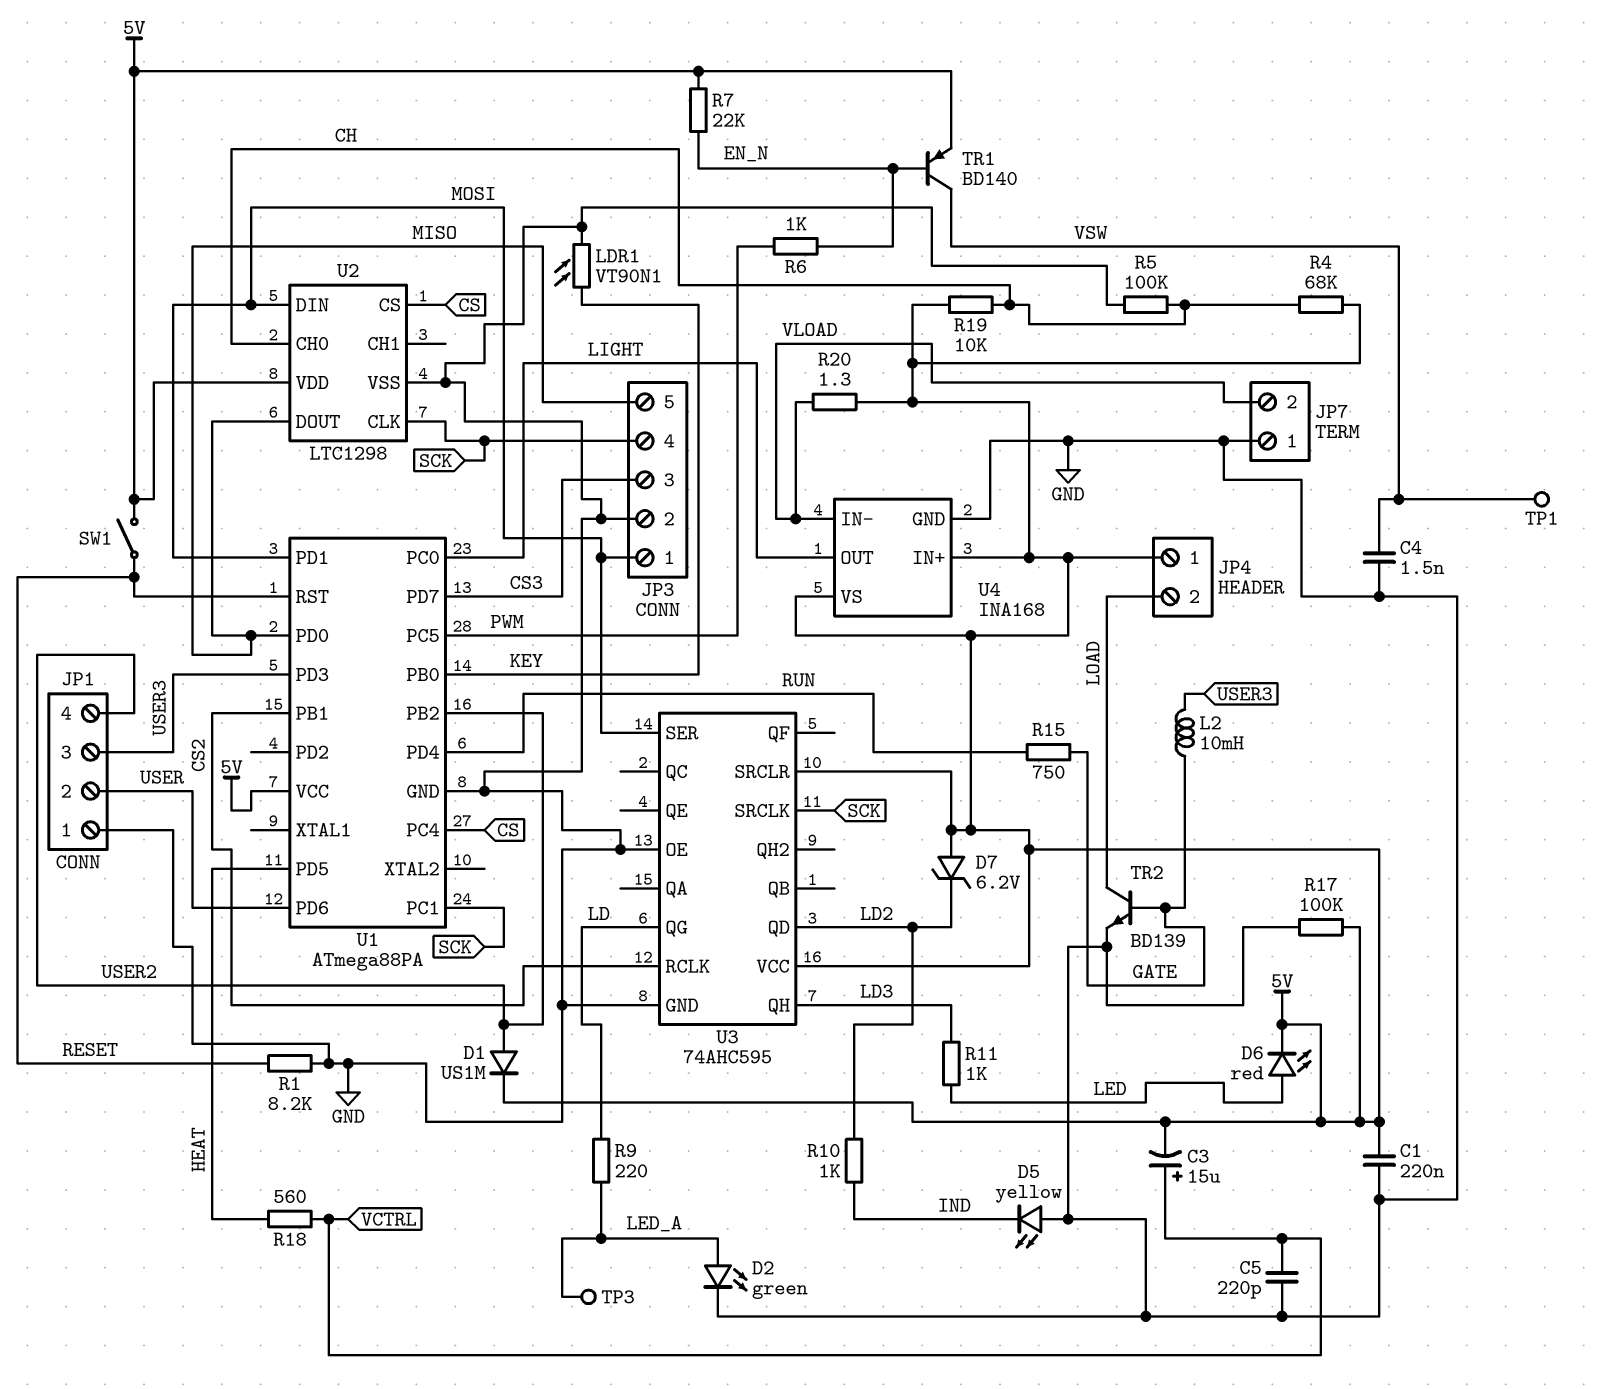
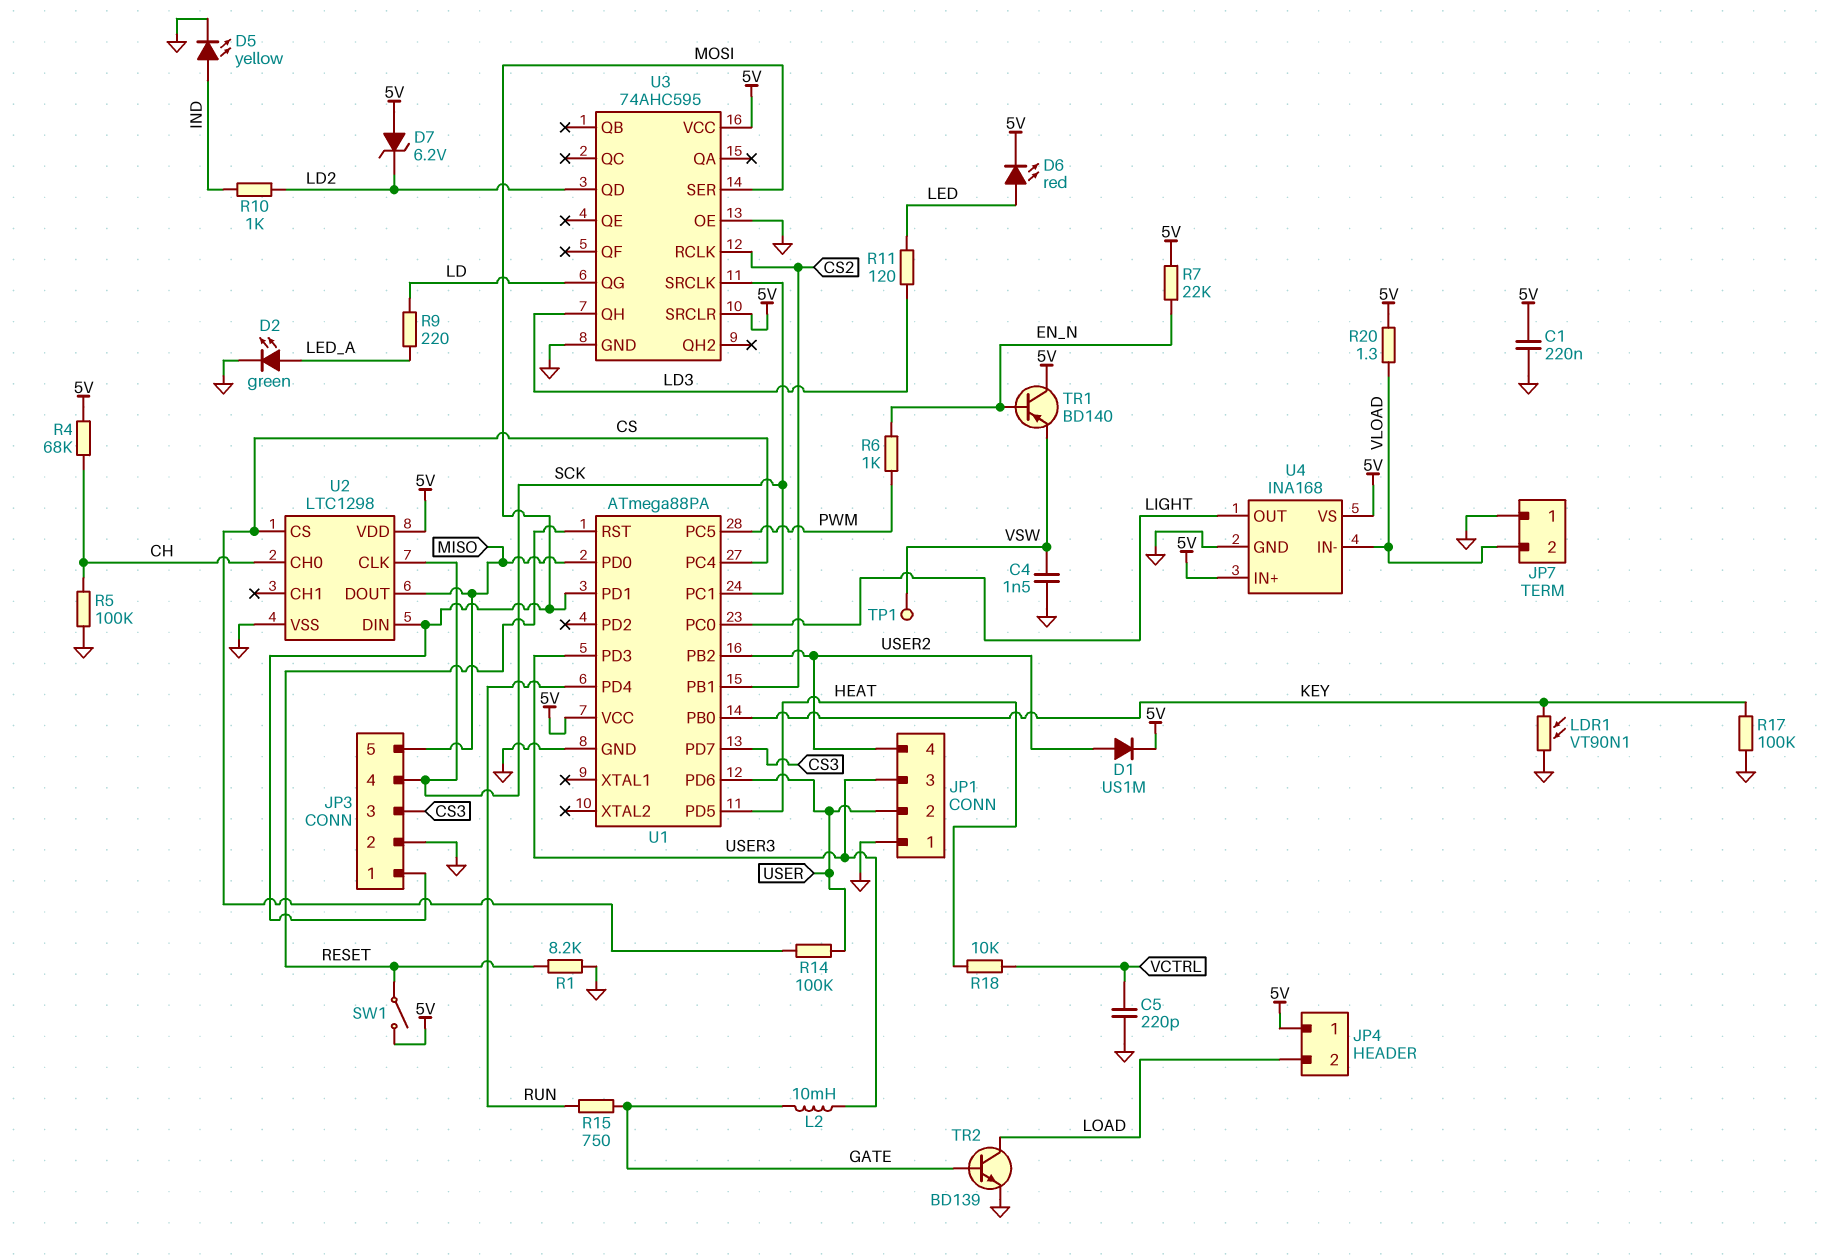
C3: 15uF (plus VCTRL, minus 5V) -> none
D5: LED yellow (A GND, K IND) -> LED yellow (A IND, K GND)
R11: 1k (LD3, LED) -> 120 (LD3, LED)
R14: none -> 100k (CS, USER)
R17: 100k (5V, GND) -> 100k (GND, KEY)
R18: 560 (HEAT, VCTRL) -> 10k (HEAT, VCTRL)
R19: 10k (5V, CH) -> none
TP3: test point (LED_A) -> none
TR1: PNP BD140 (B EN_N, C VSW, E 5V) -> PNP BD140 (B EN_N, C 5V, E VSW)

